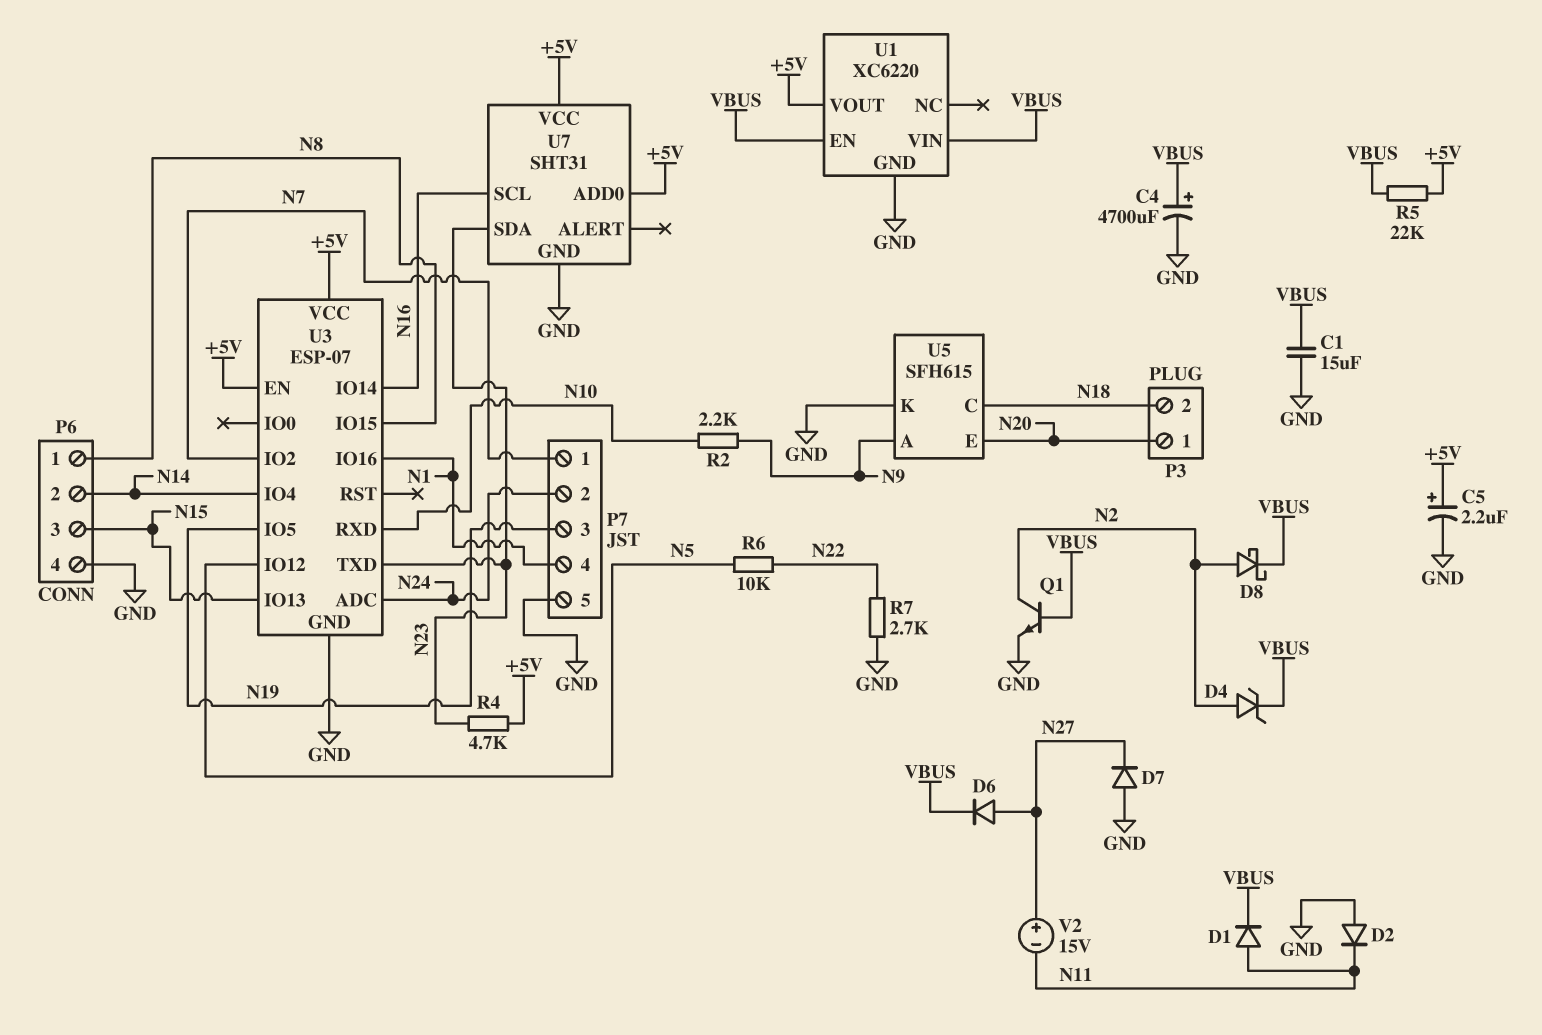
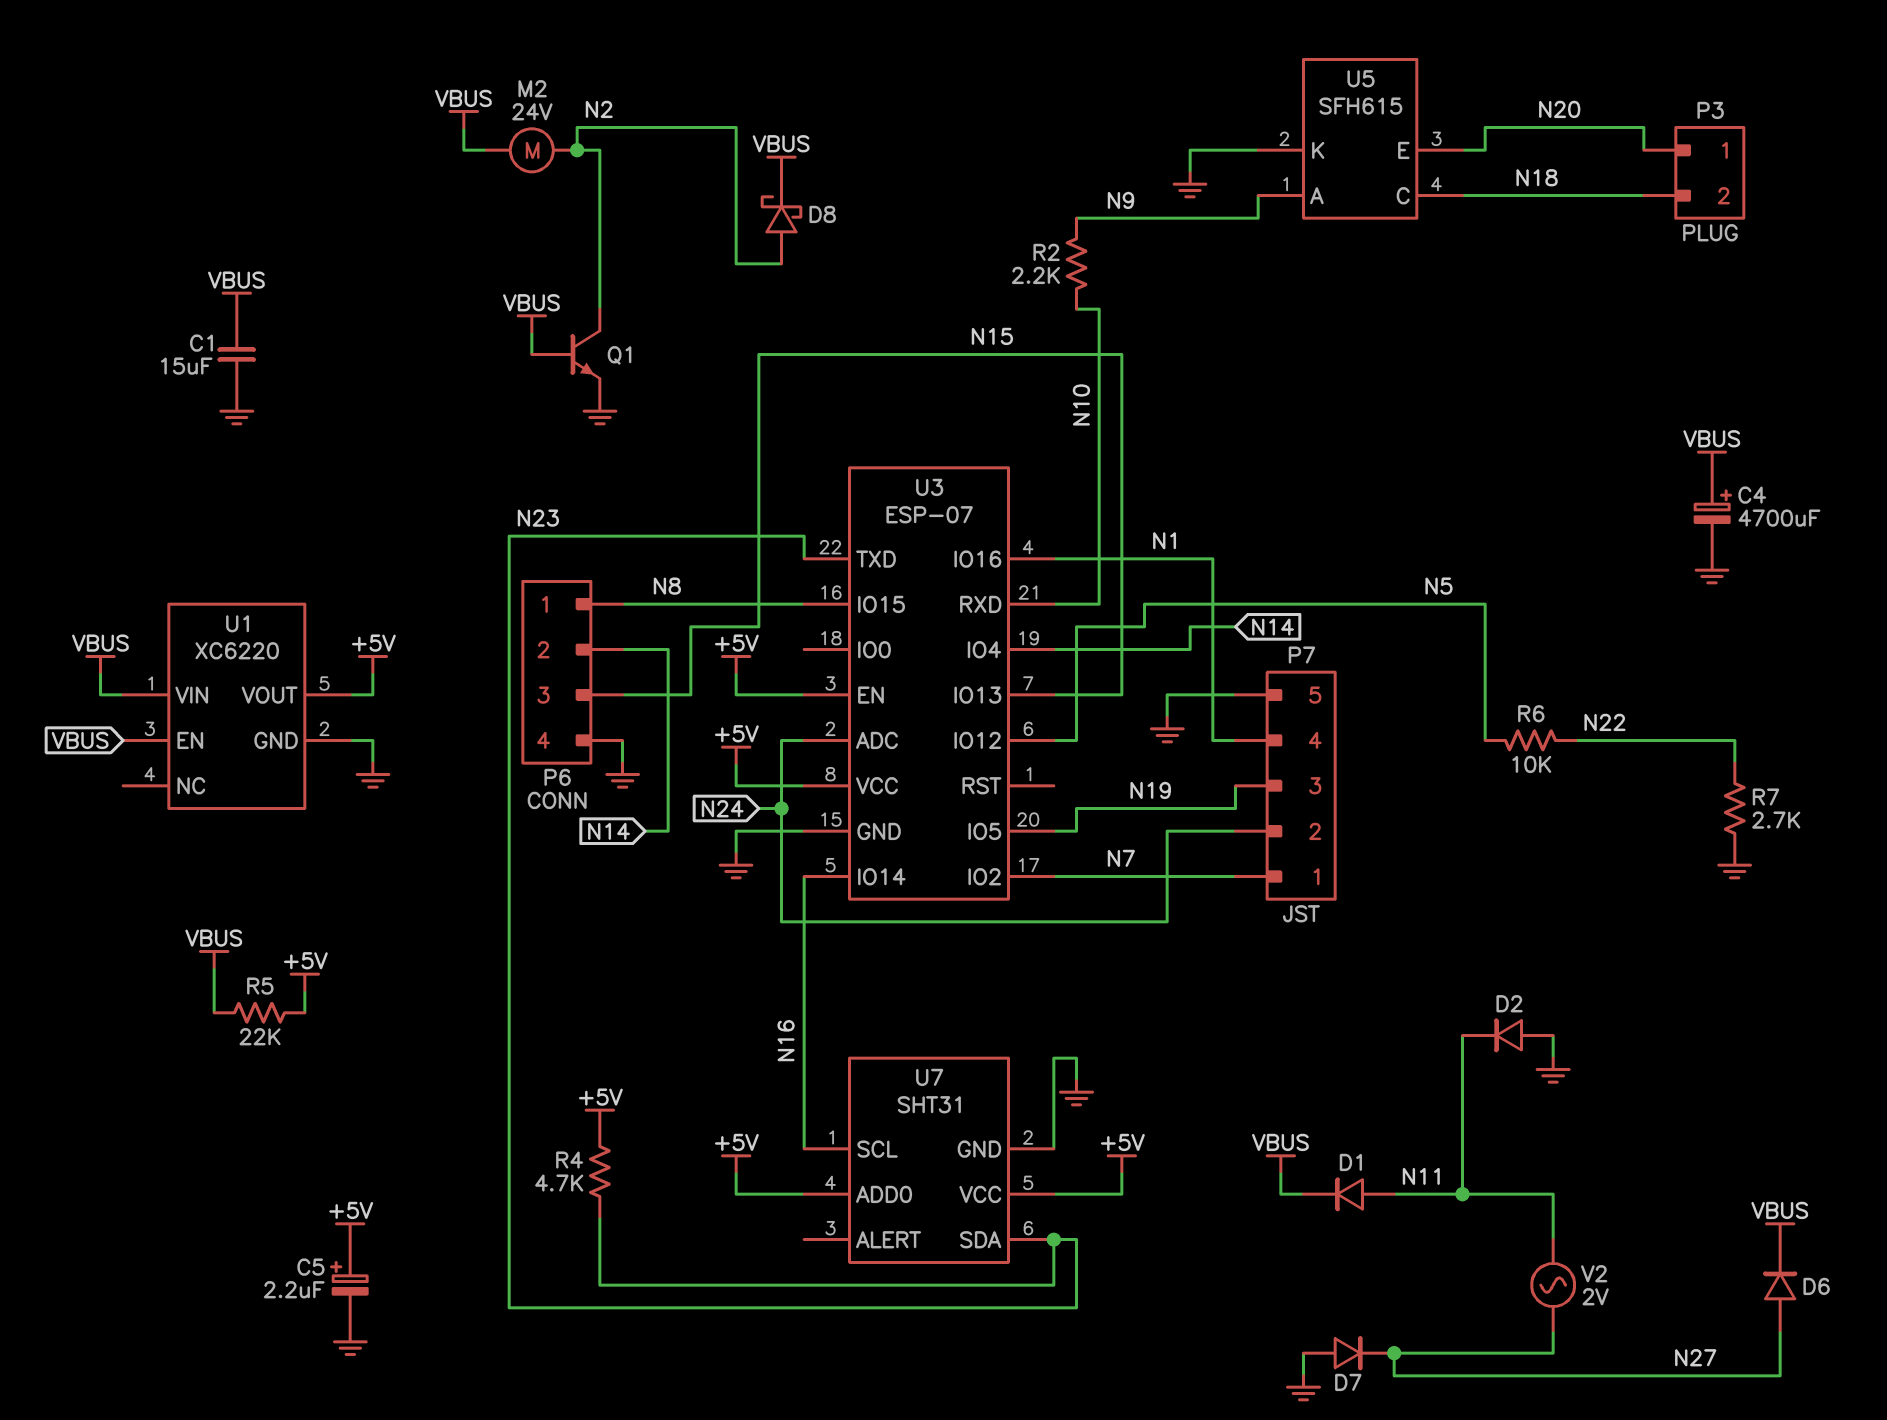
D4: zener (A N2, K VBUS) -> none
M2: none -> motor 24V (N2, VBUS)
V2: 15V (plus N27, minus N11) -> AC 2V (N11, N27)

